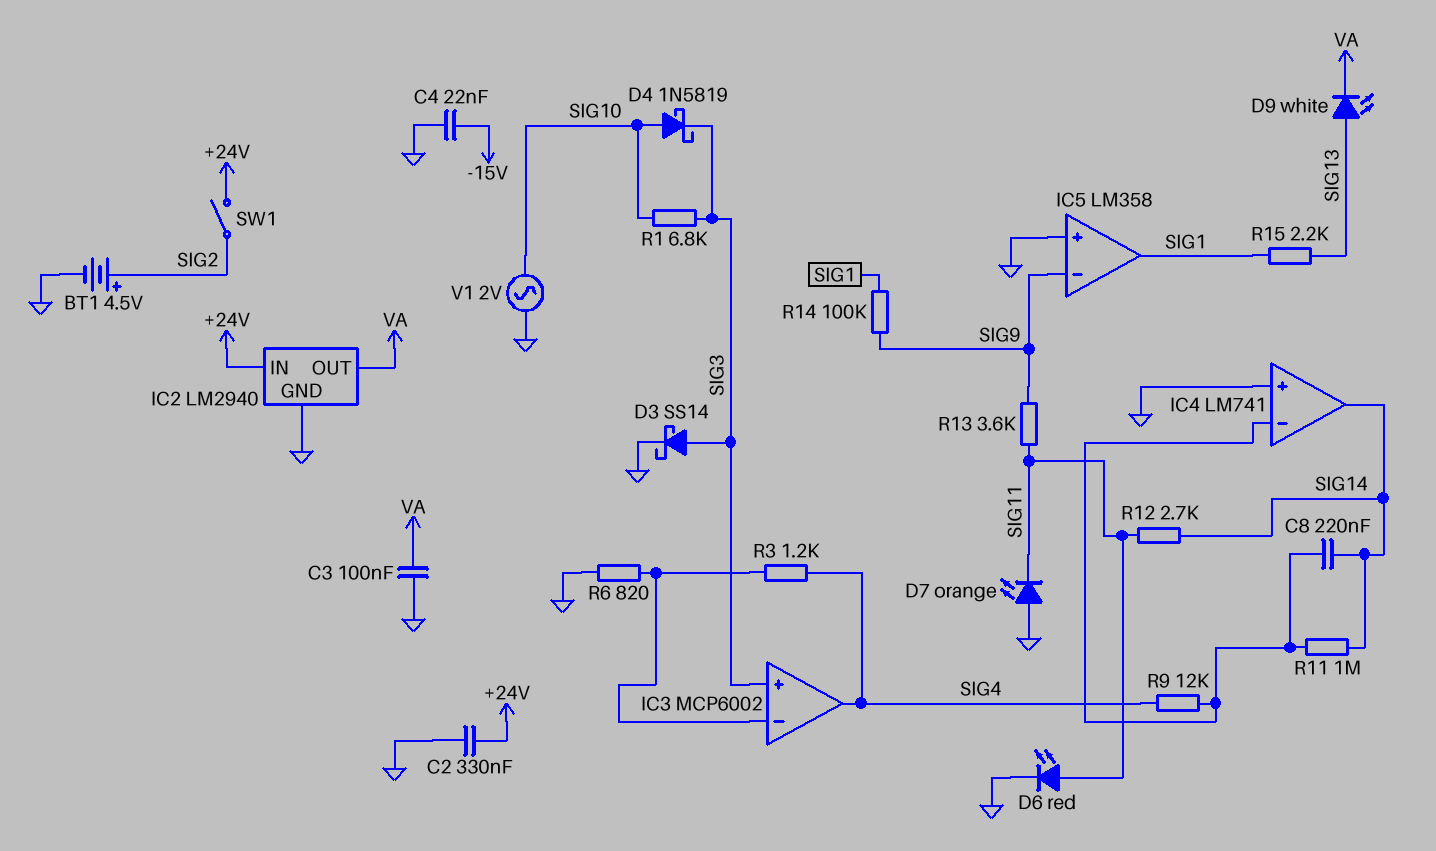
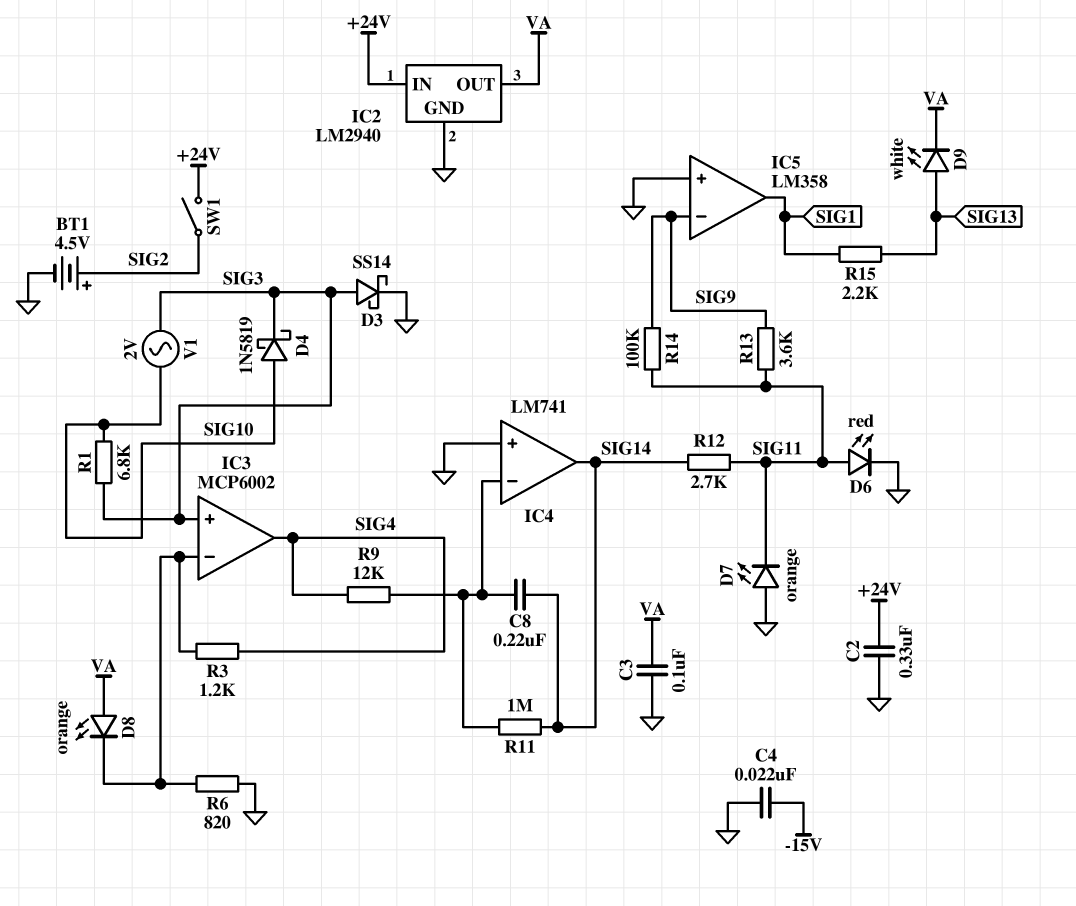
D8: none -> LED orange (A VA, K IC3/in-)
R14: 100k (SIG1, SIG9) -> 100k (SIG9, SIG11)
V1: AC 2V (GND, SIG10) -> AC 2V (SIG3, SIG10)

